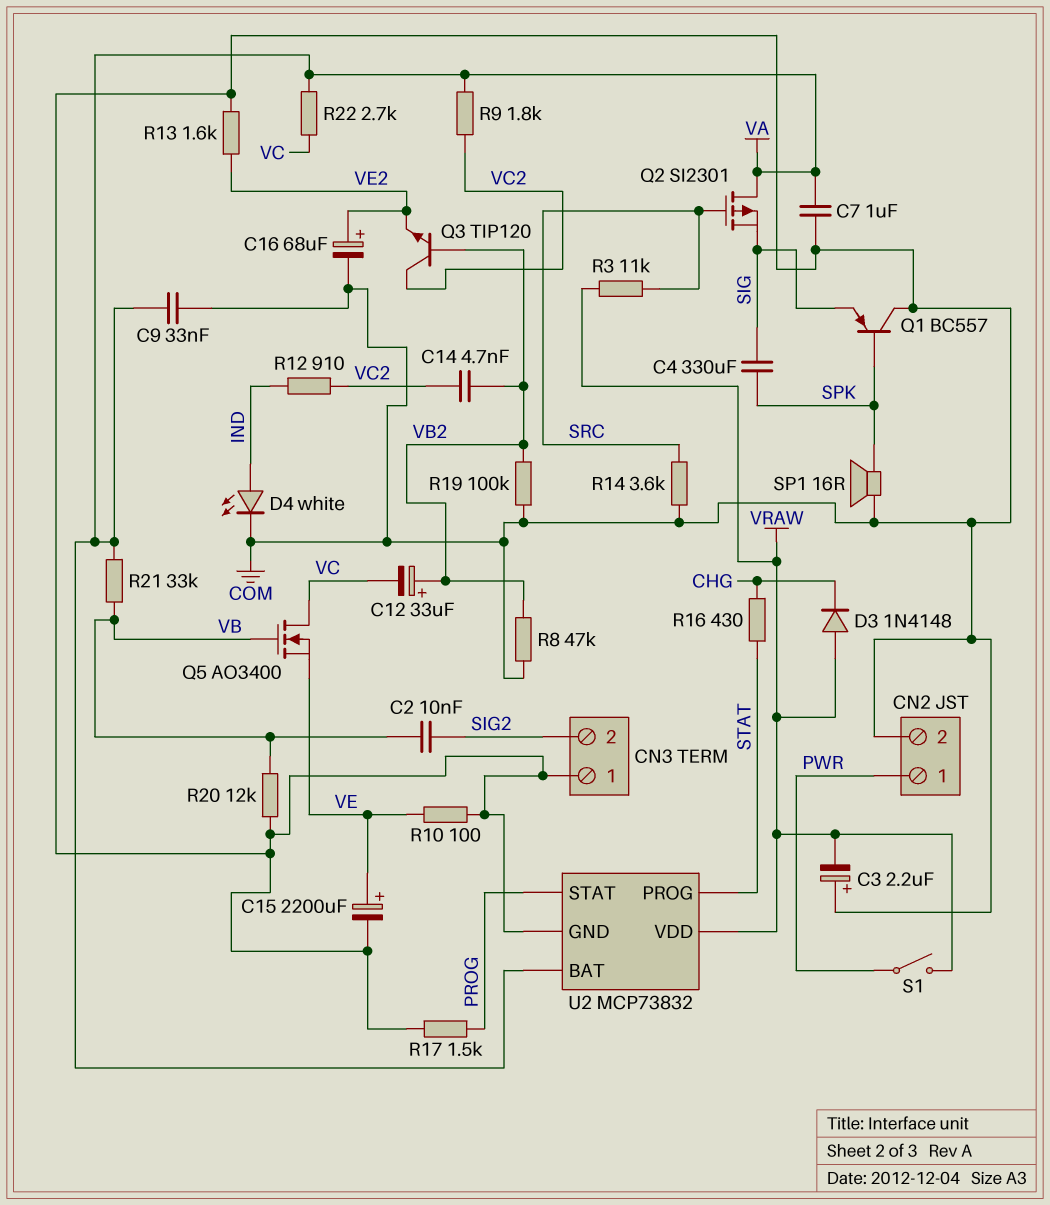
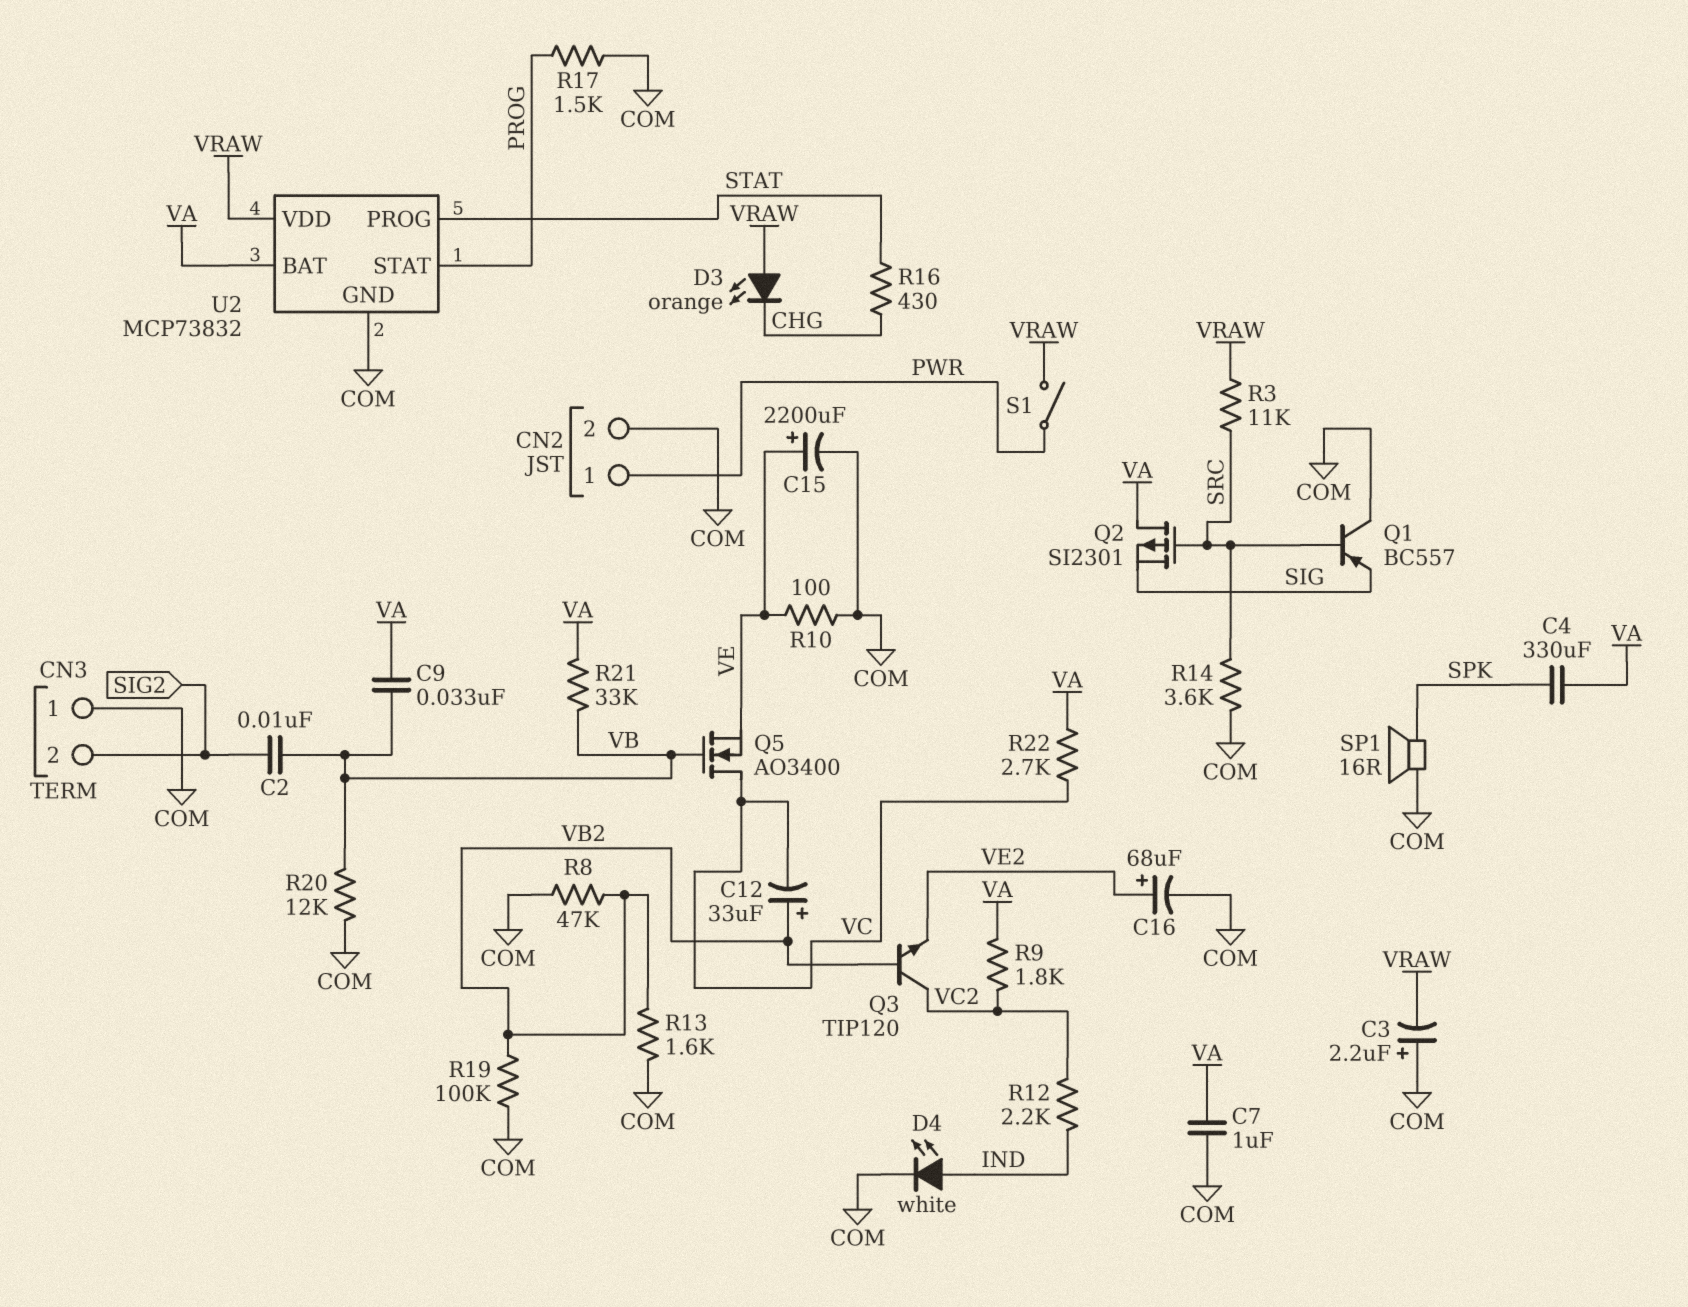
C4: 330uF (SIG, SPK) -> 330uF (SPK, VA)
C9: 33nF (COM, VA) -> 33nF (VA, VB)
C14: 4.7nF (VB2, VC2) -> none
D3: diode 1N4148 (A VRAW, K CHG) -> LED orange (A VRAW, K CHG)
Q1: PNP BC557 (B SPK, C COM, E SIG) -> PNP BC557 (B SRC, C COM, E SIG)
R12: 910 (IND, VC2) -> 2.2k (IND, VC2)
R13: 1.6k (COM, VE2) -> 1.6k (COM, VB2)

